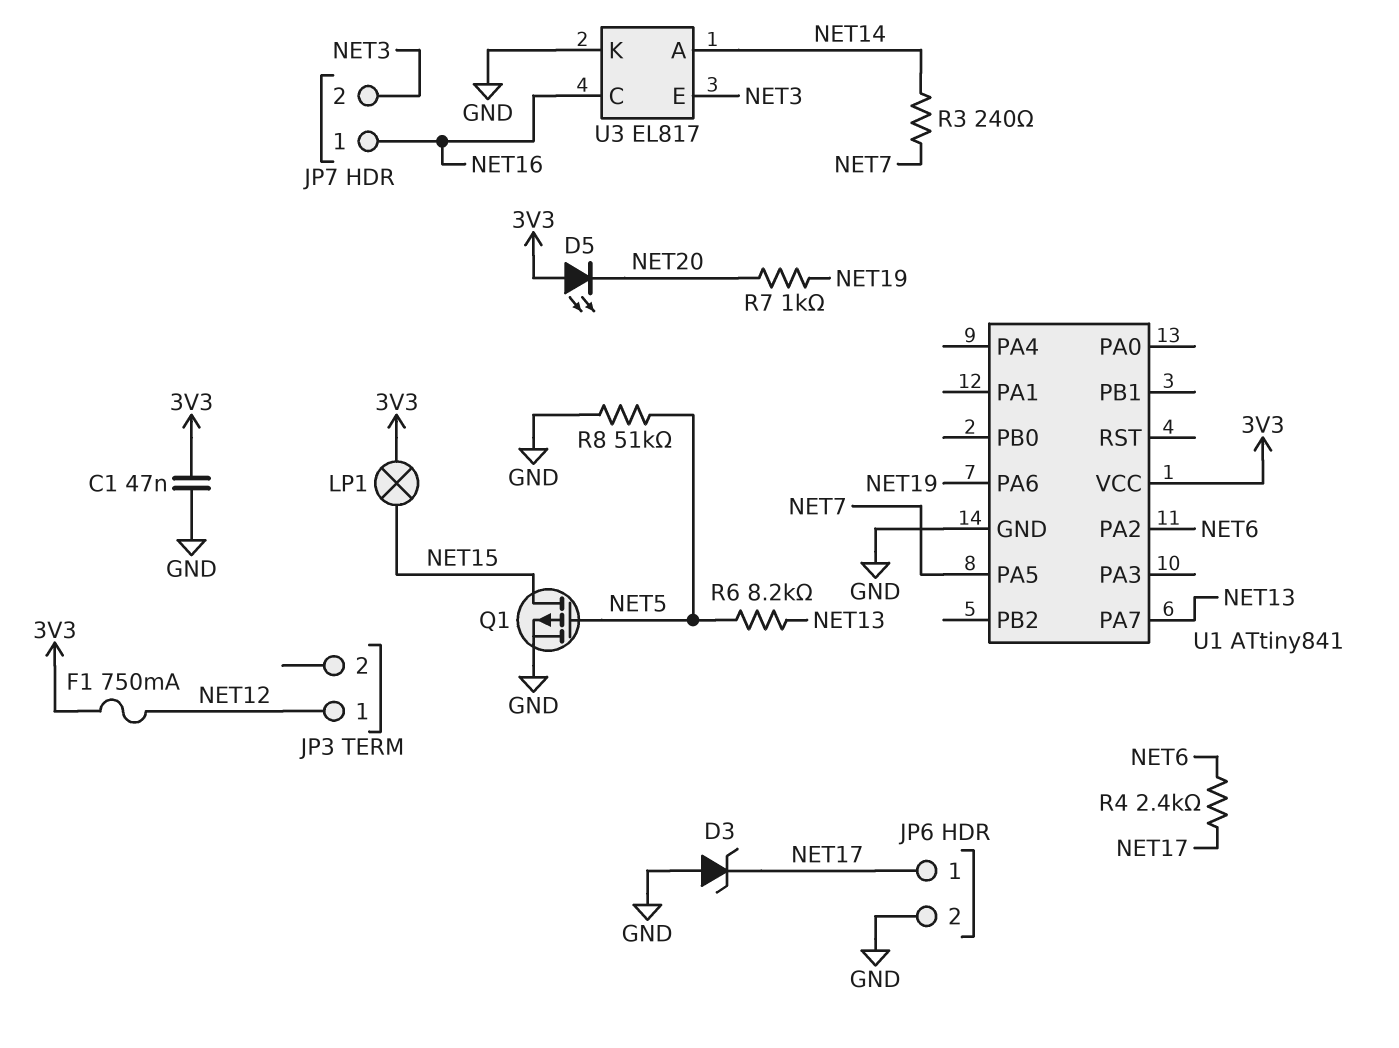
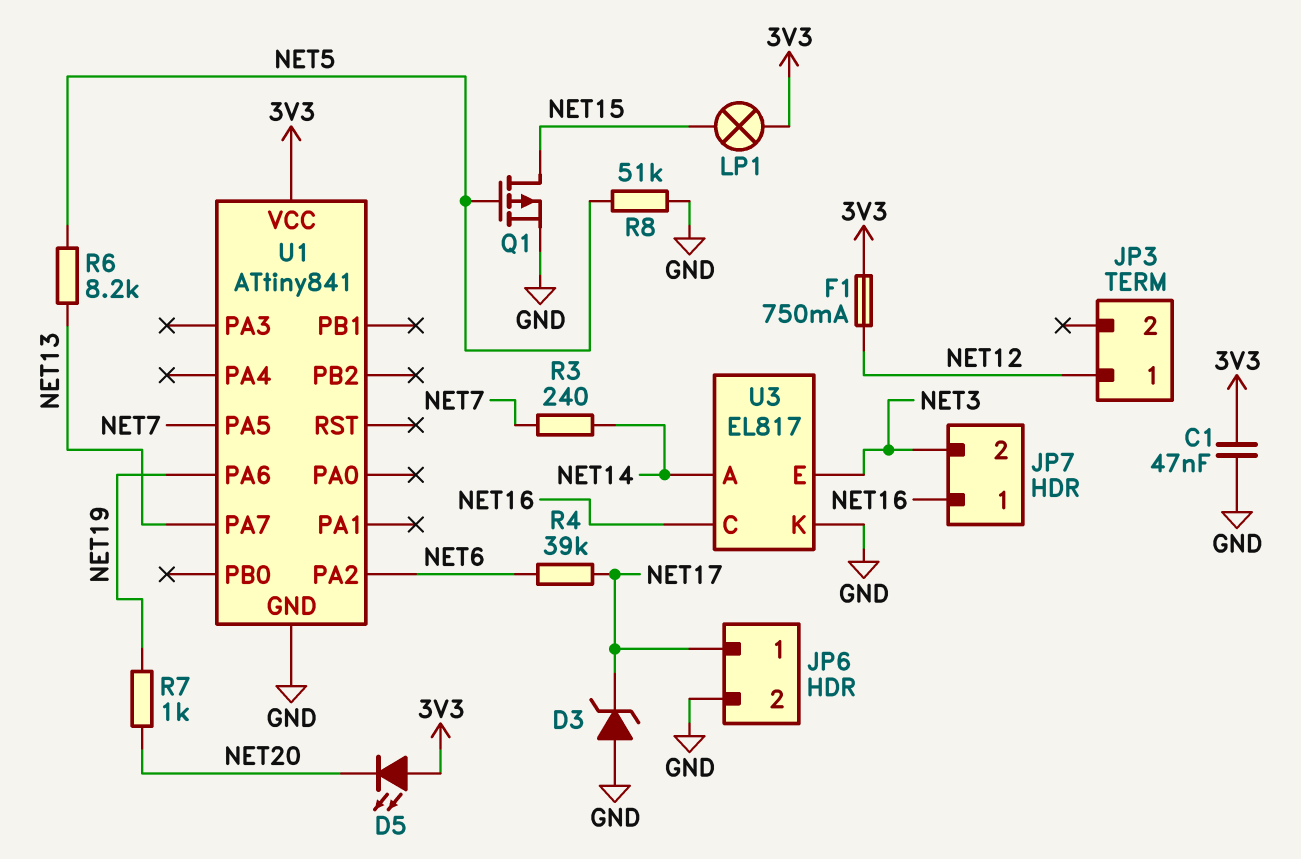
R4: 2.4k (NET6, NET17) -> 39k (NET6, NET17)

